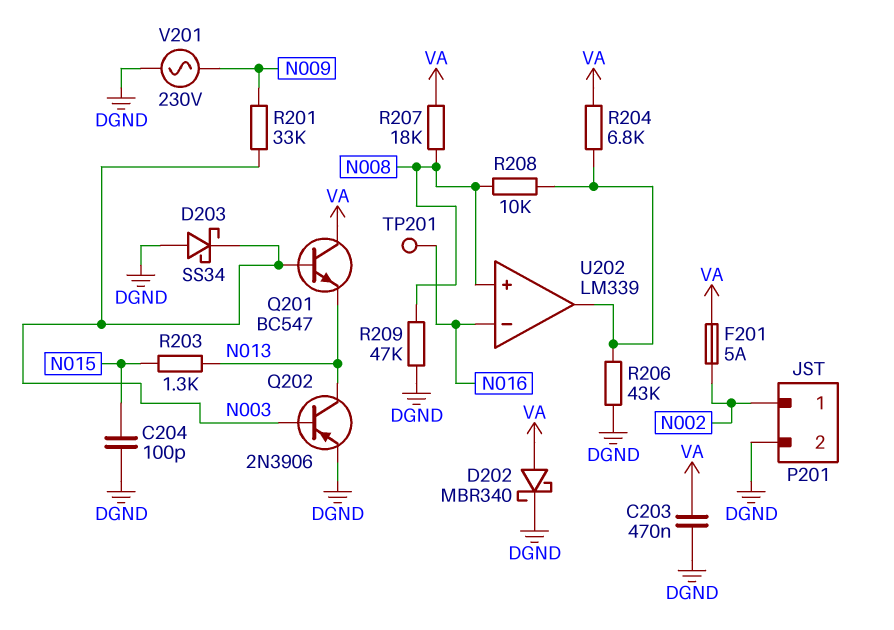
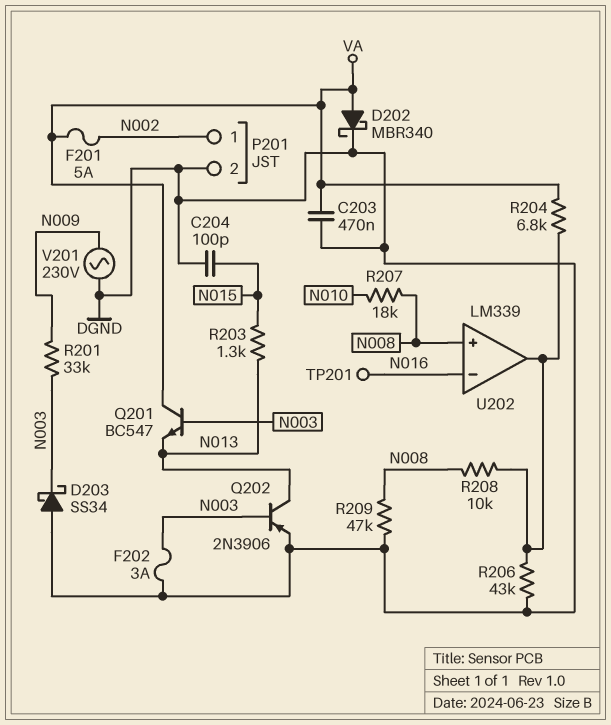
F202: none -> 3A (DGND, N003)
R207: 18k (N008, VA) -> 18k (N008, N010)

